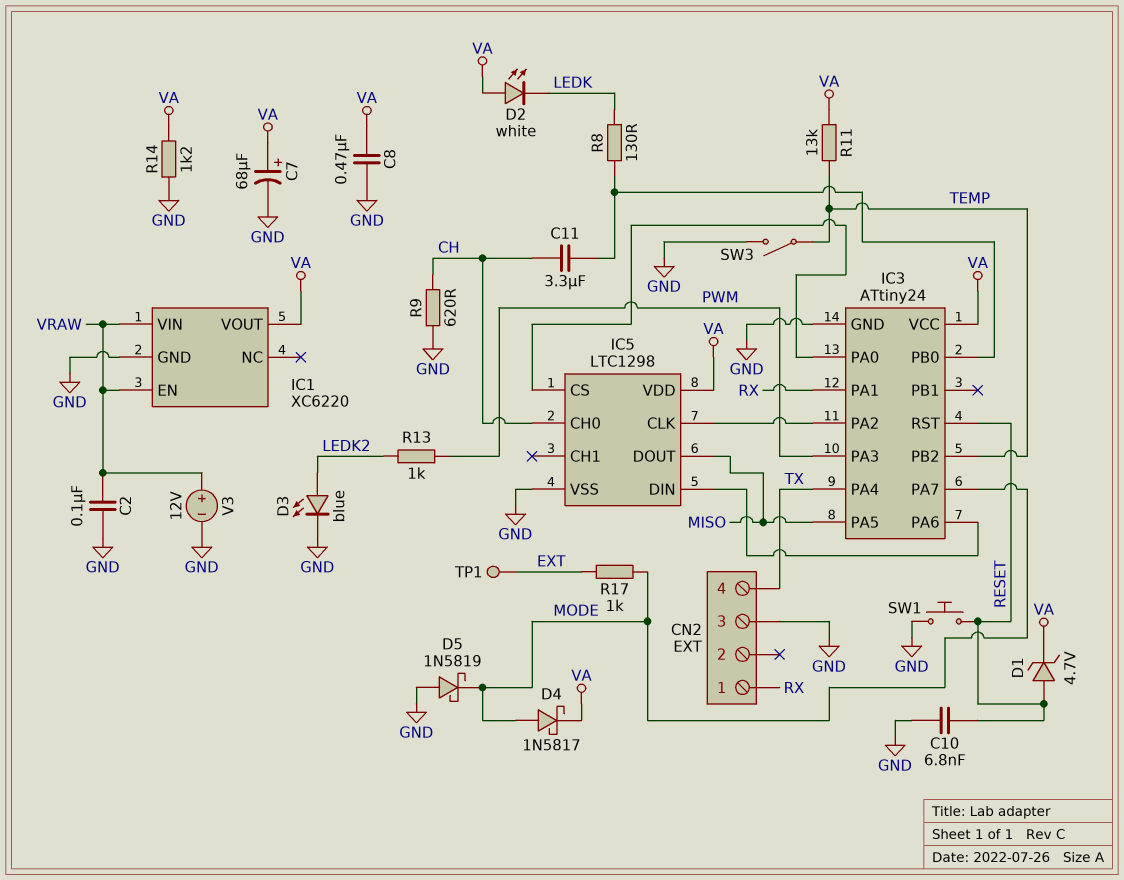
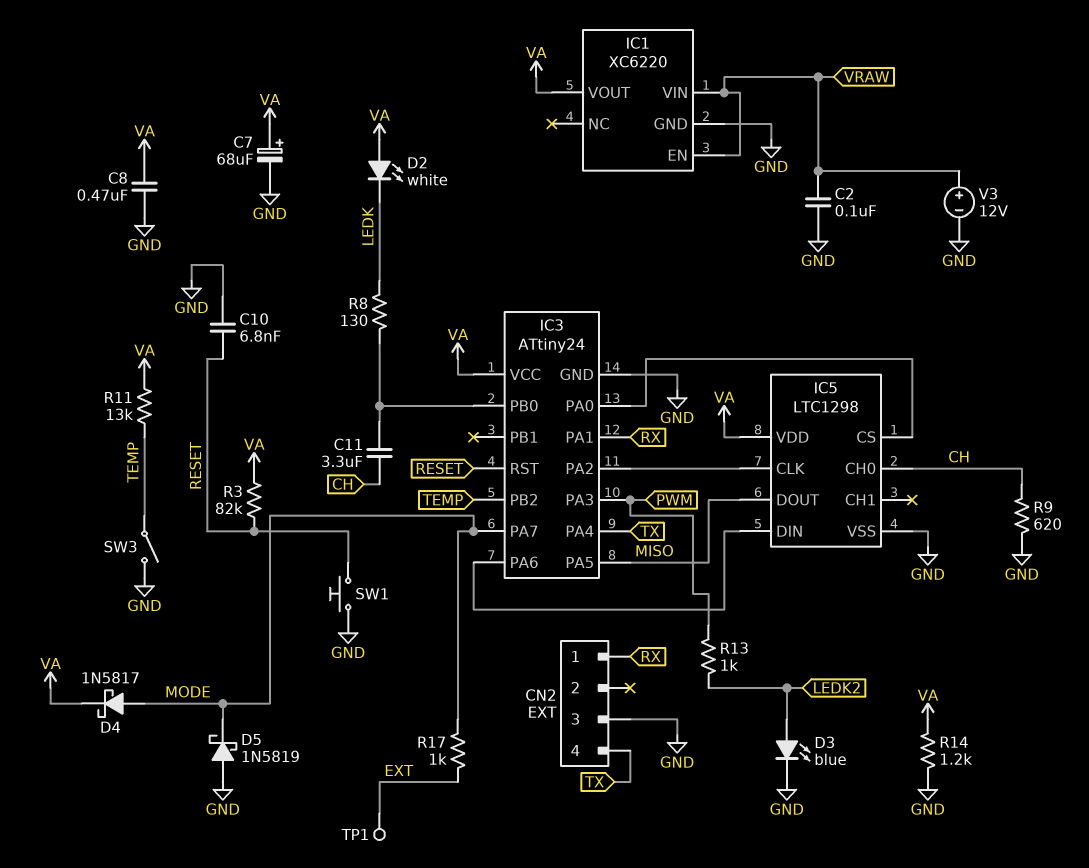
D1: zener 4.7V (A RESET, K VA) -> none
R3: none -> 82k (RESET, VA)

